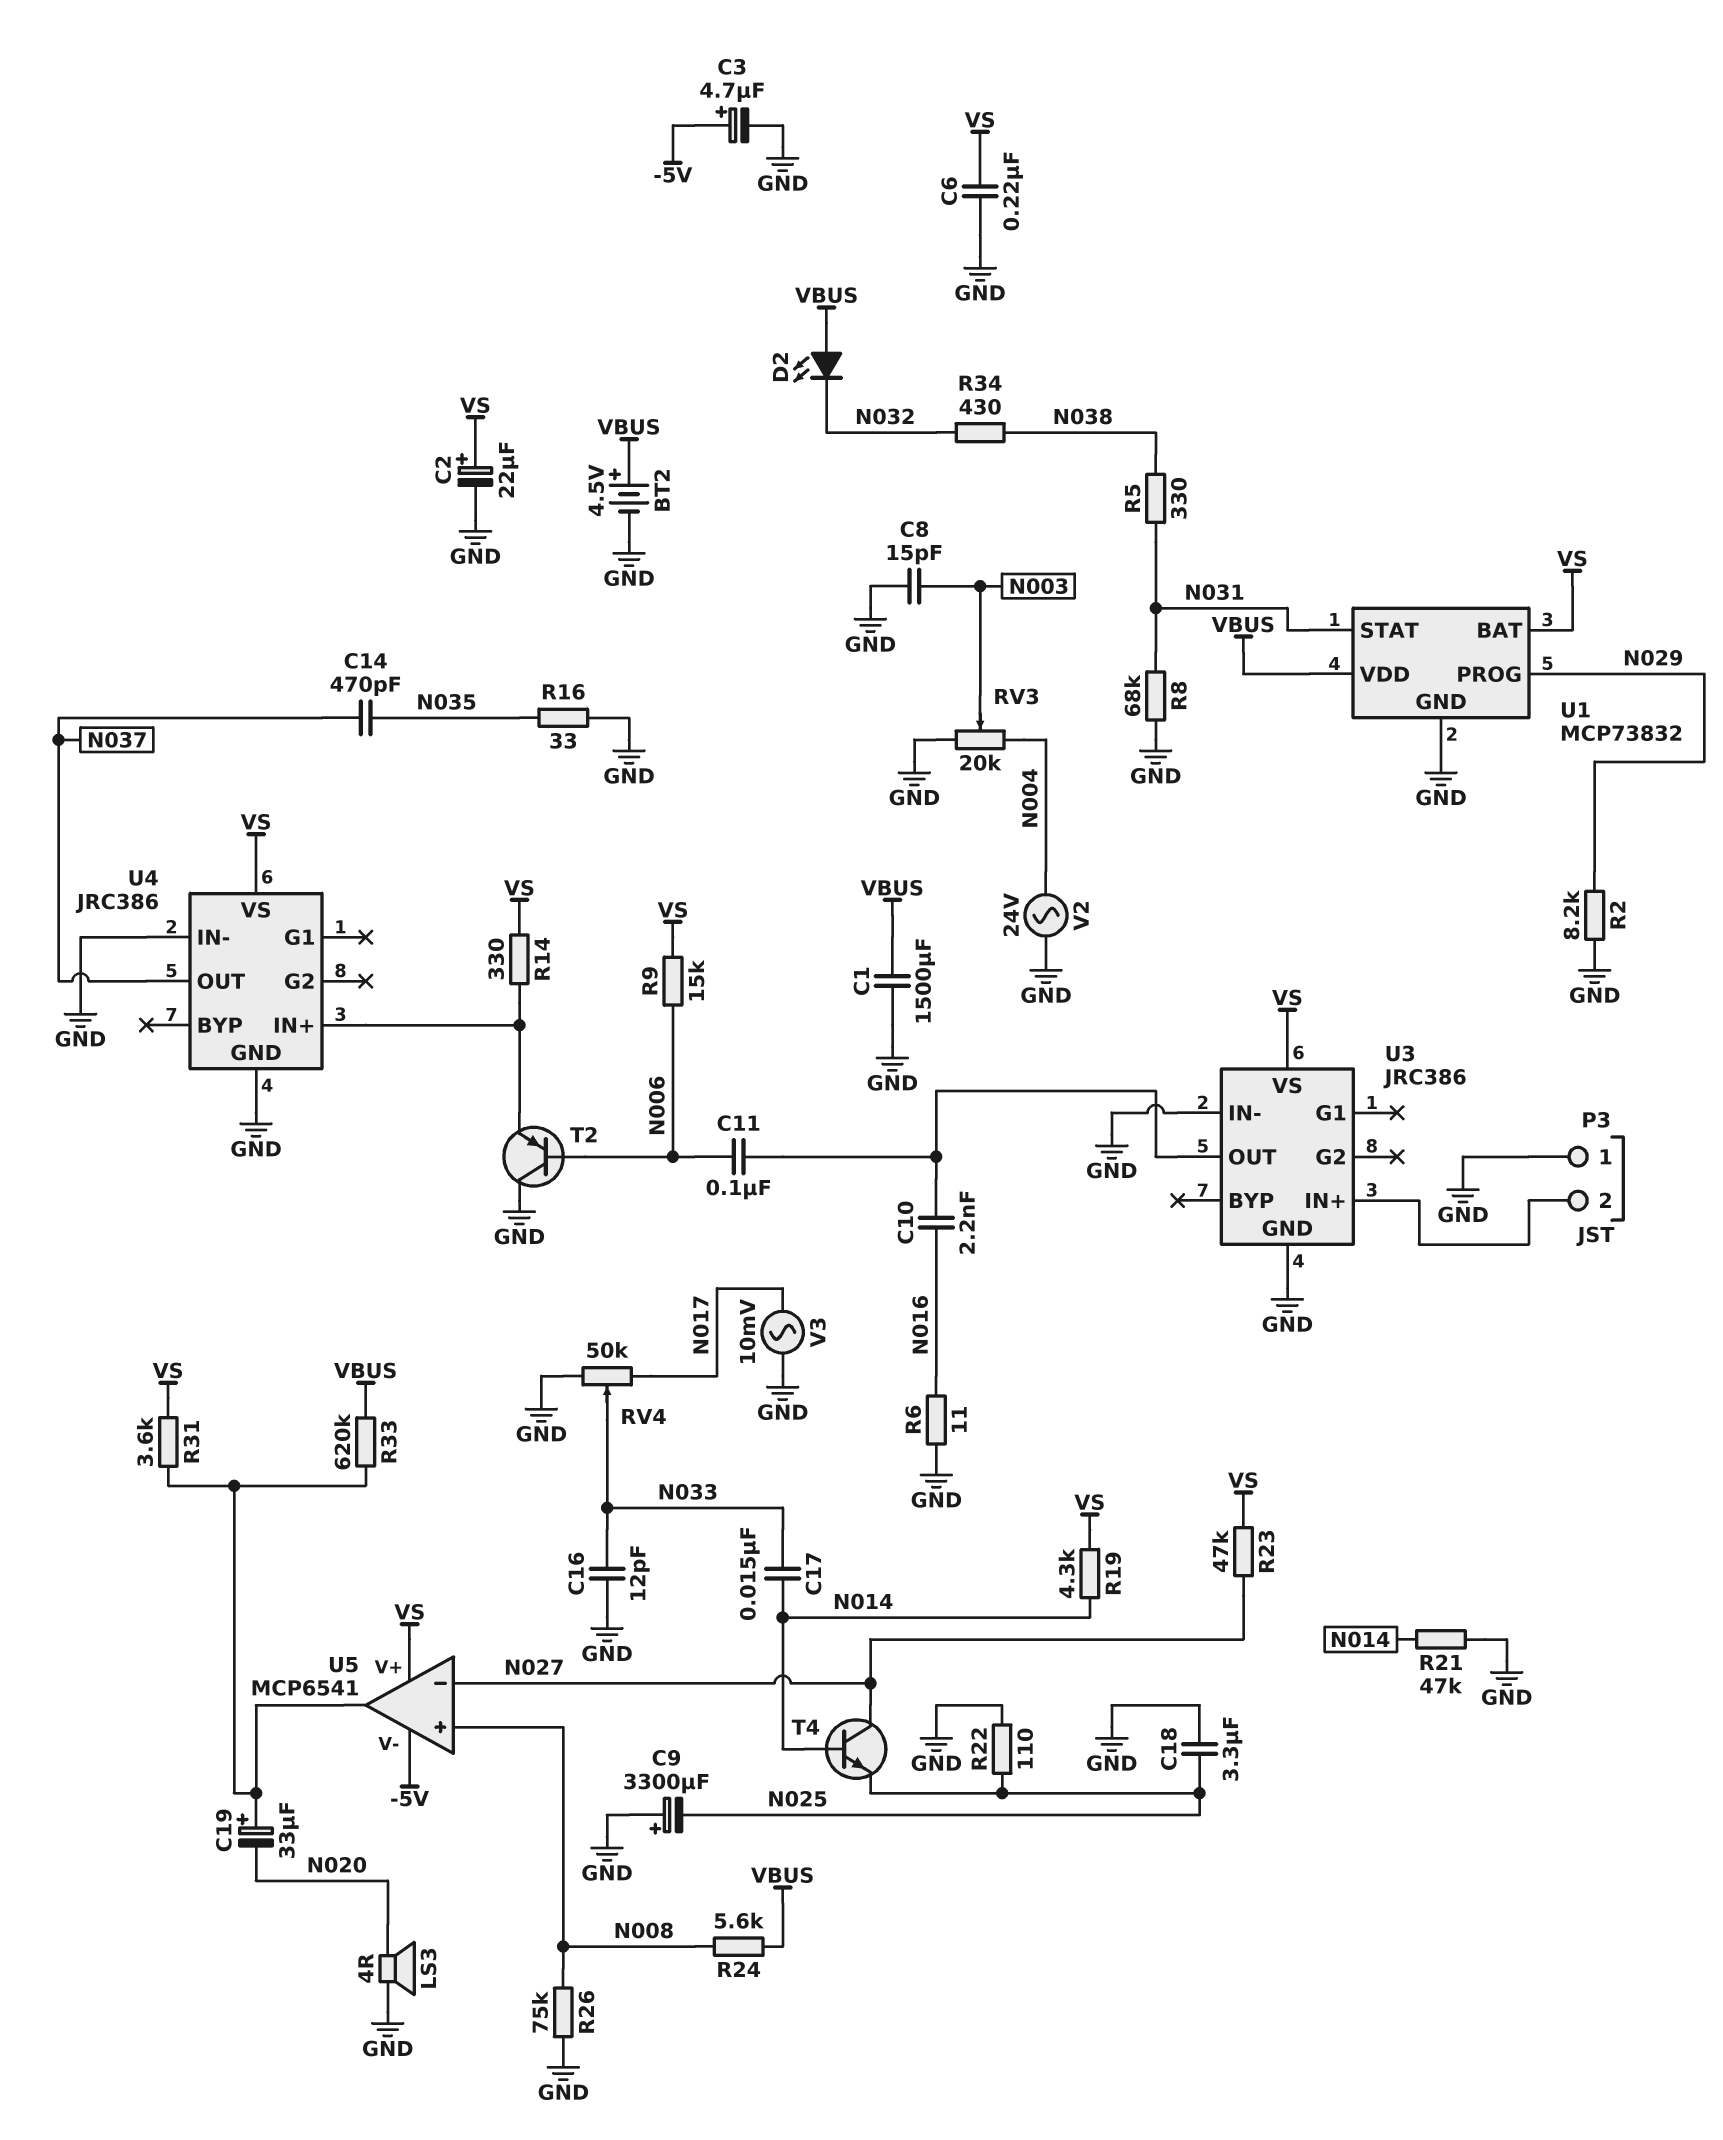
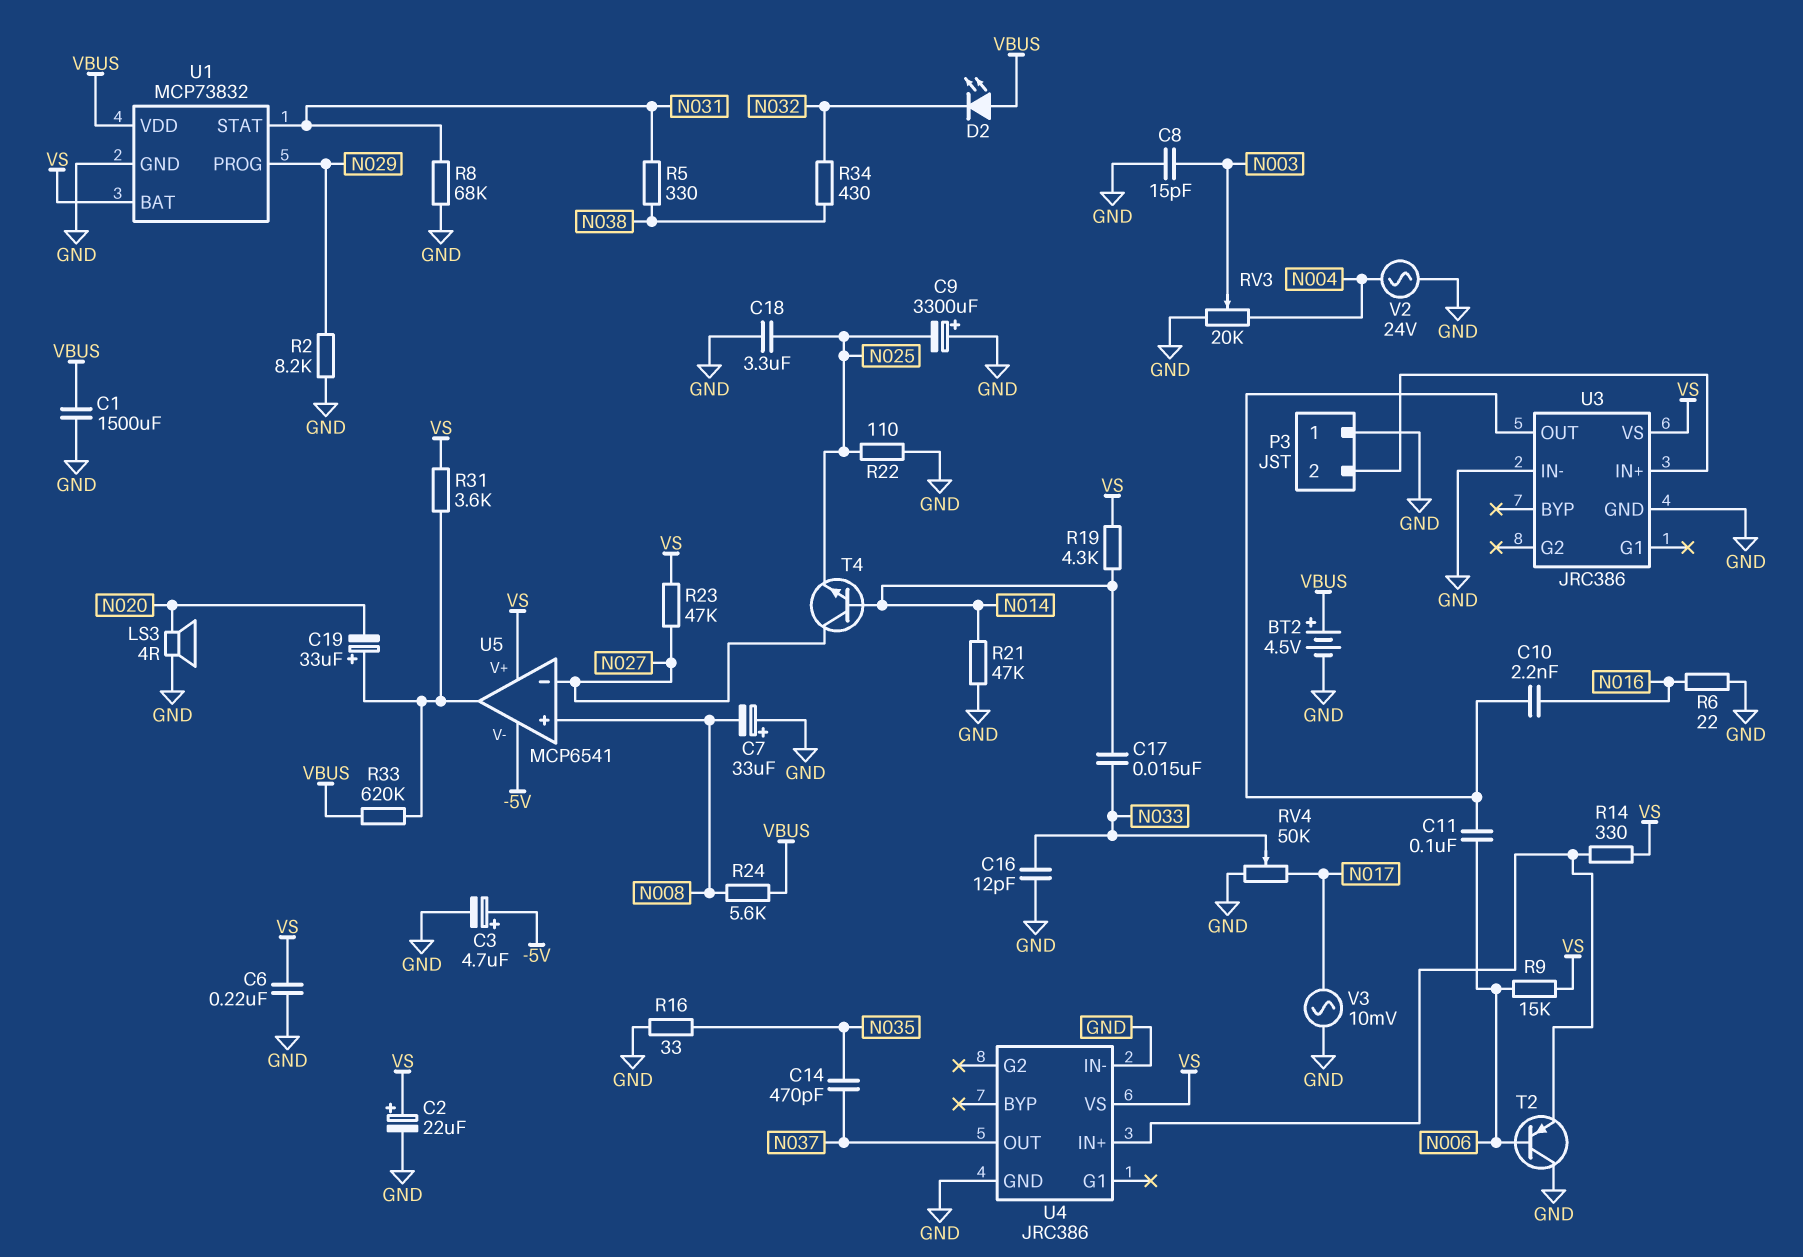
C7: none -> 33uF (plus GND, minus N008)
R6: 11 (GND, N016) -> 22 (GND, N016)
R26: 75k (GND, N008) -> none

